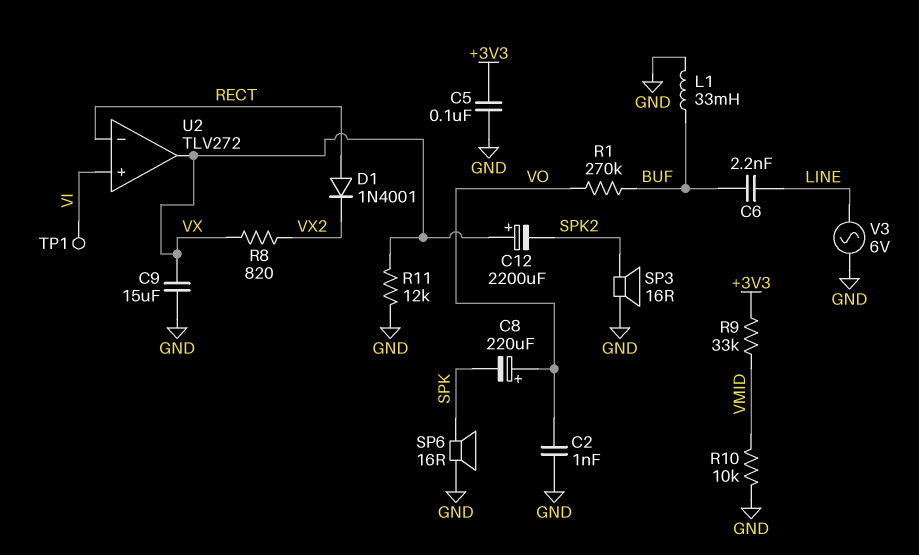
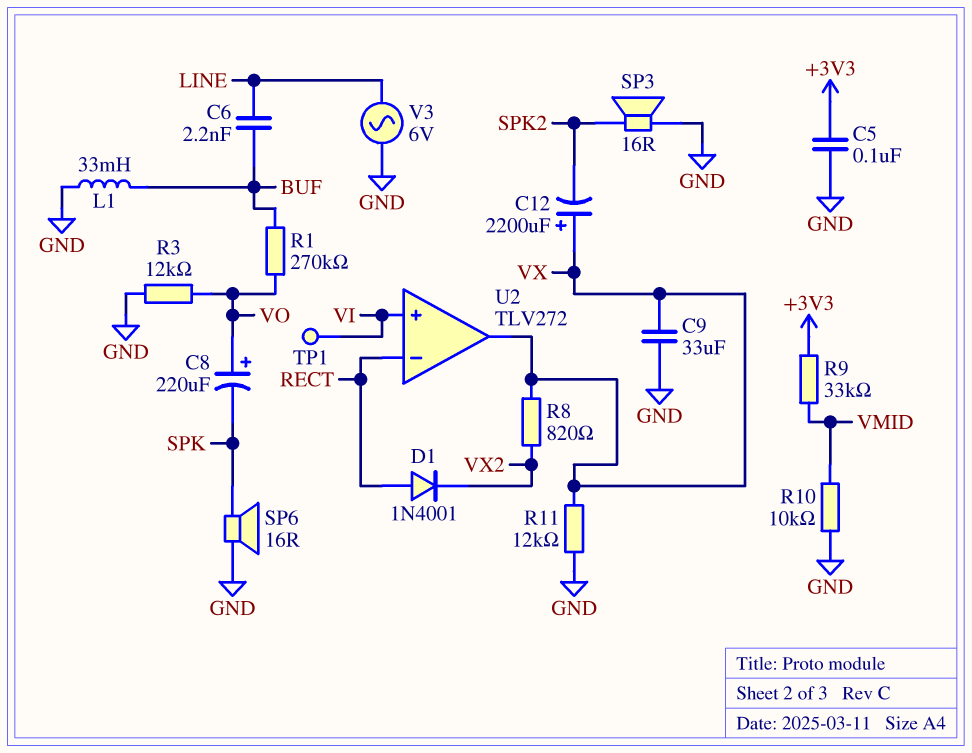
C2: 1nF (GND, VO) -> none
C9: 15uF (GND, VX) -> 33uF (GND, VX)
R3: none -> 12k (GND, VO)

